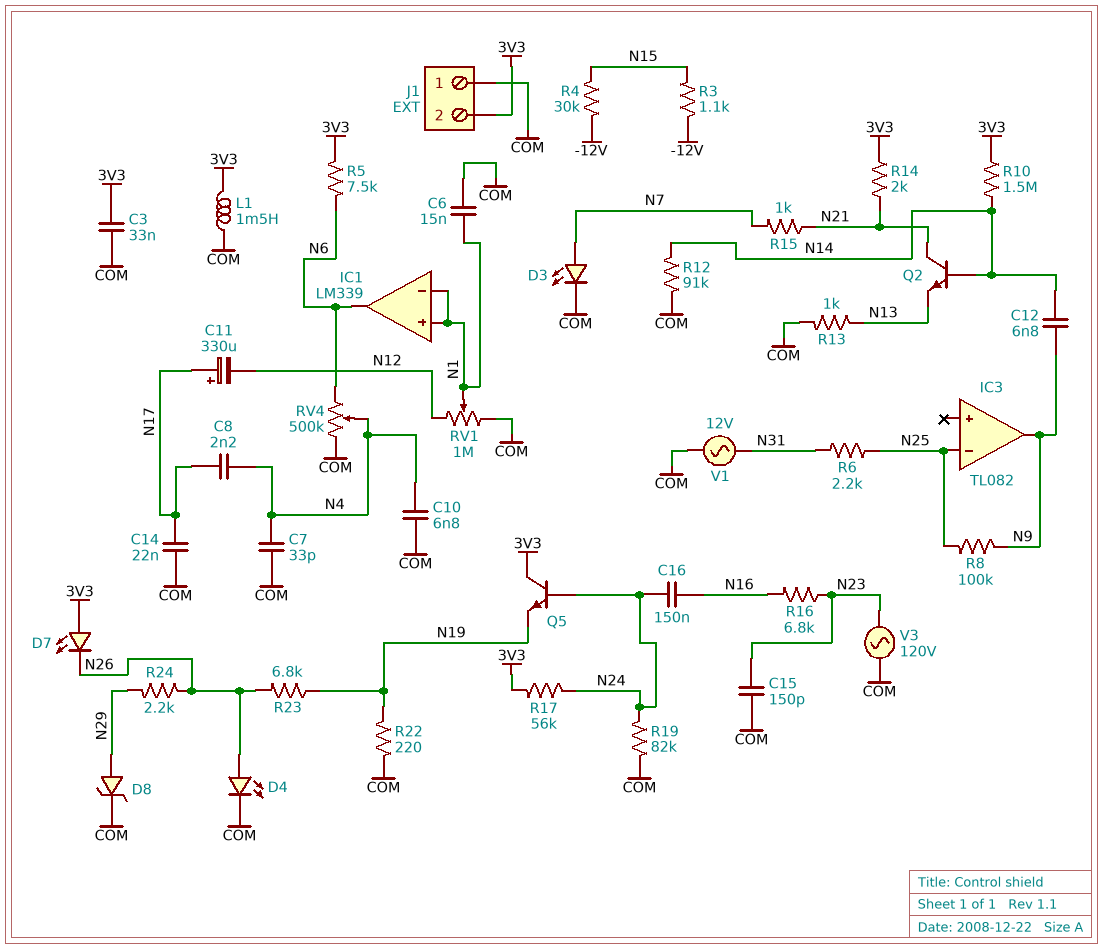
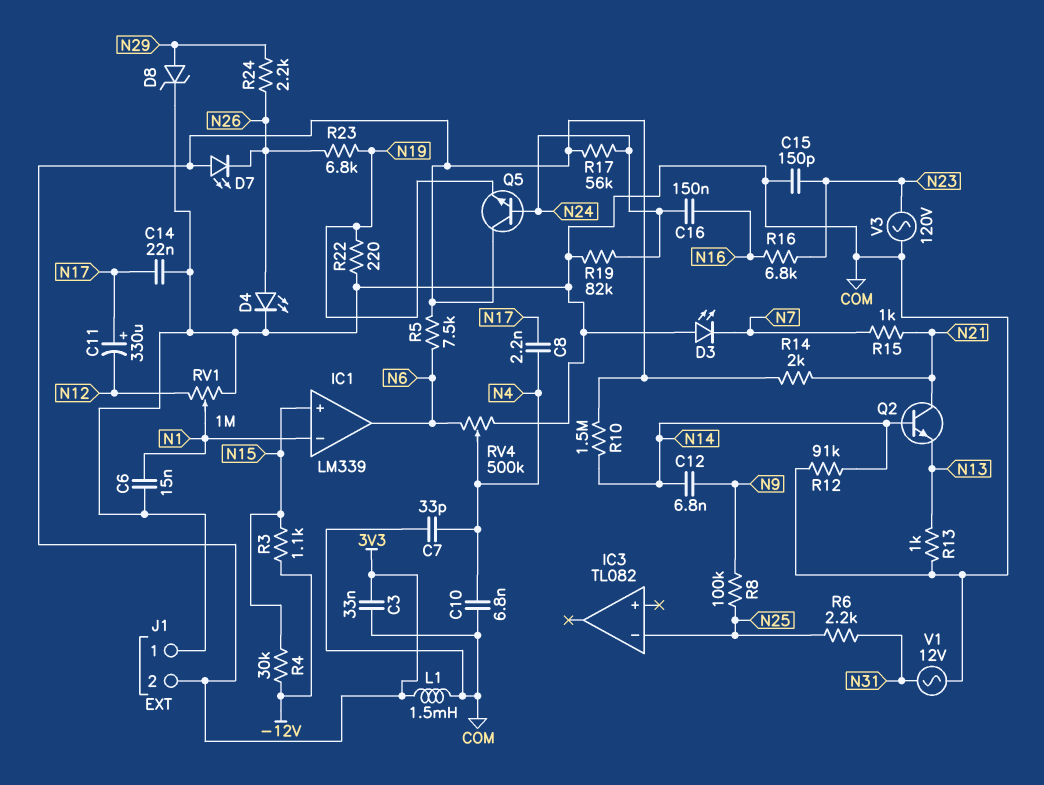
D3: LED (A N7, K COM) -> LED (A COM, K N7)
IC1 pin in+: N1 -> N15
IC3 pin out: N9 -> none

